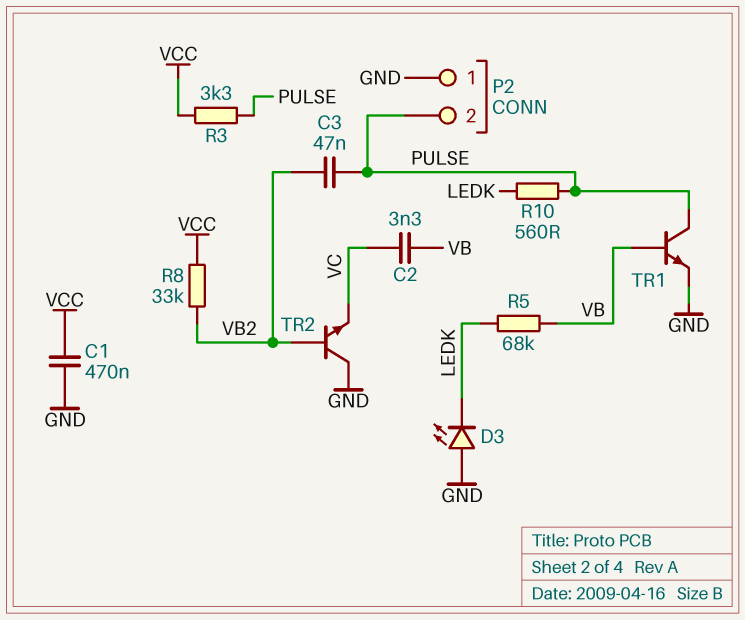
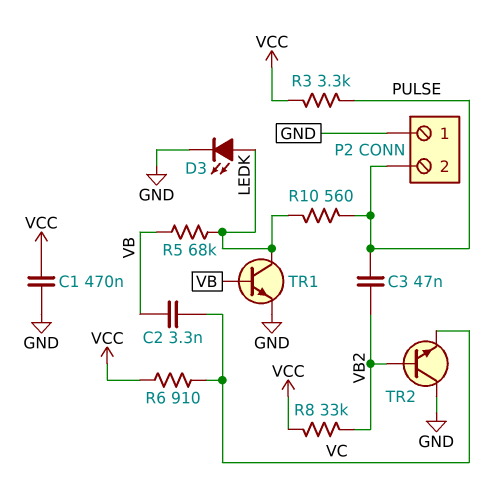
D3: LED (A GND, K LEDK) -> LED (A LEDK, K GND)
R6: none -> 910 (VC, VCC)
TR1: NPN (B VB, C PULSE, E GND) -> NPN (B VB, C LEDK, E GND)

